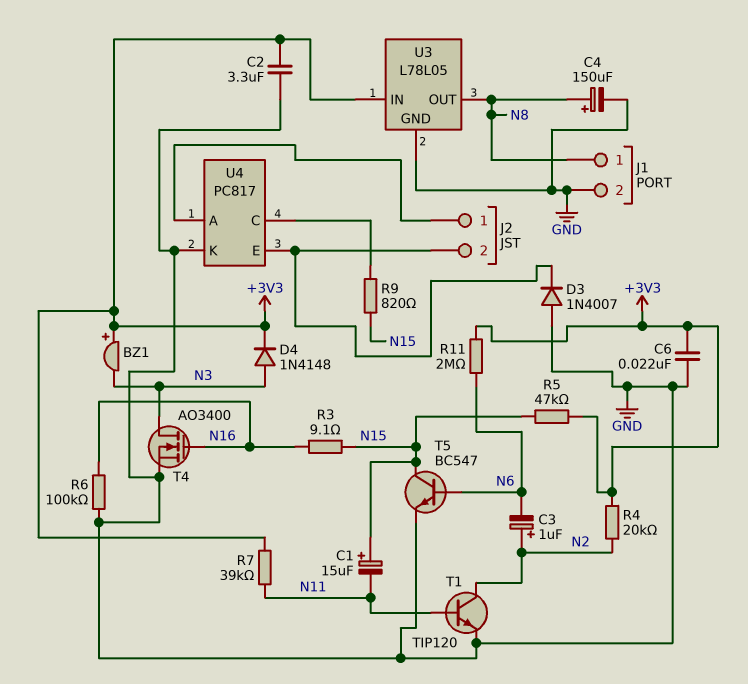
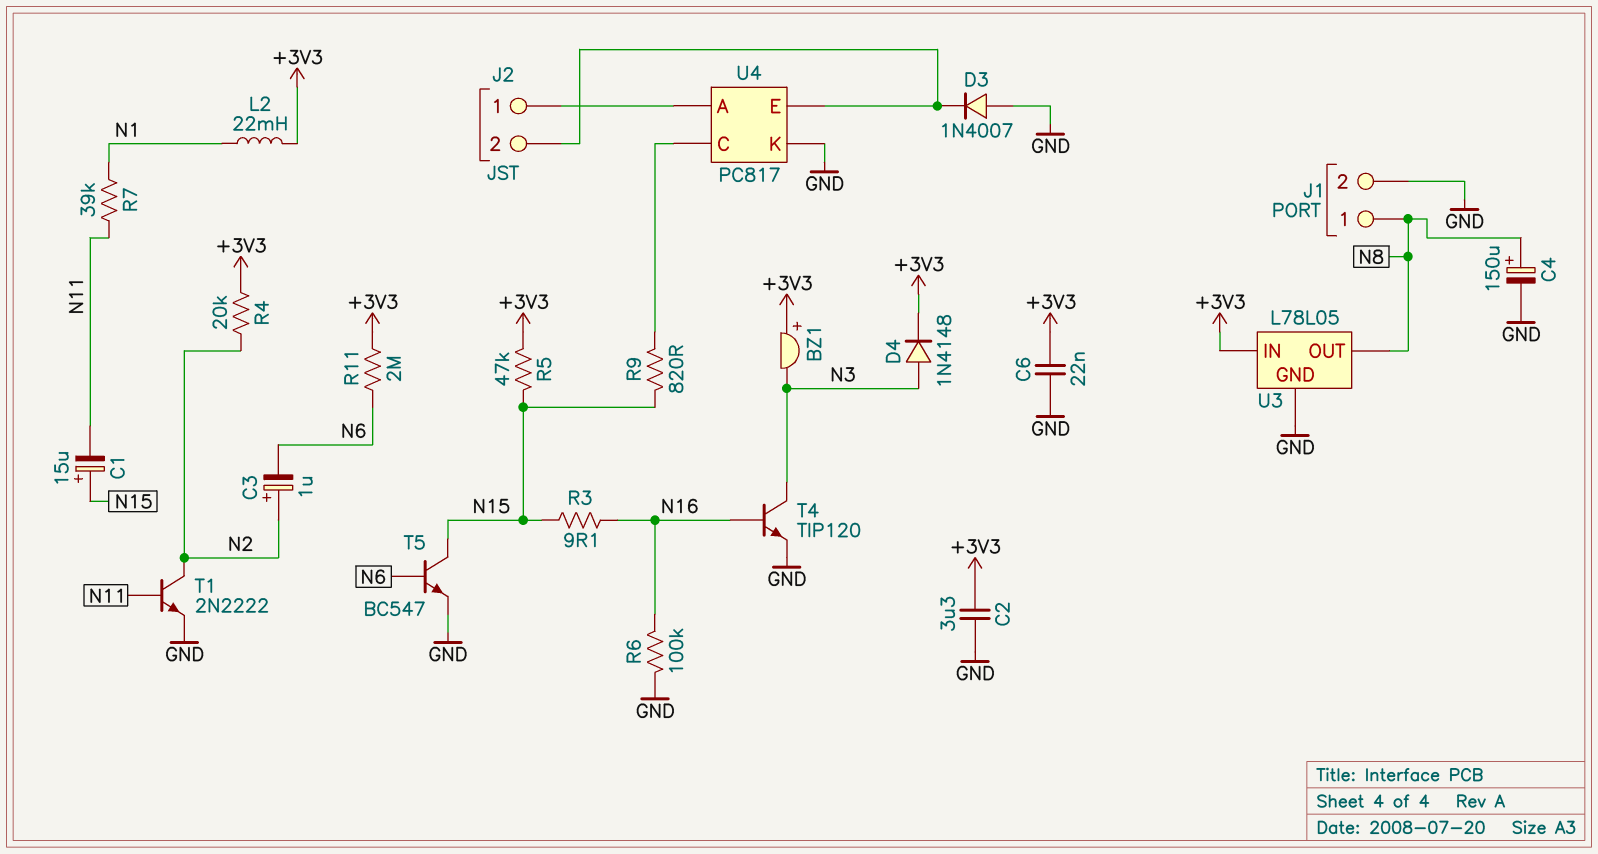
L2: none -> 22mH (+3V3, N1)
R7: 39k (+3V3, N11) -> 39k (N1, N11)
T1: NPN TIP120 (B N11, C N2, E GND) -> NPN 2N2222 (B N11, C N2, E GND)
T4: NMOS AO3400 (G N16, D N3, S GND) -> NPN TIP120 (B N16, C N3, E GND)

